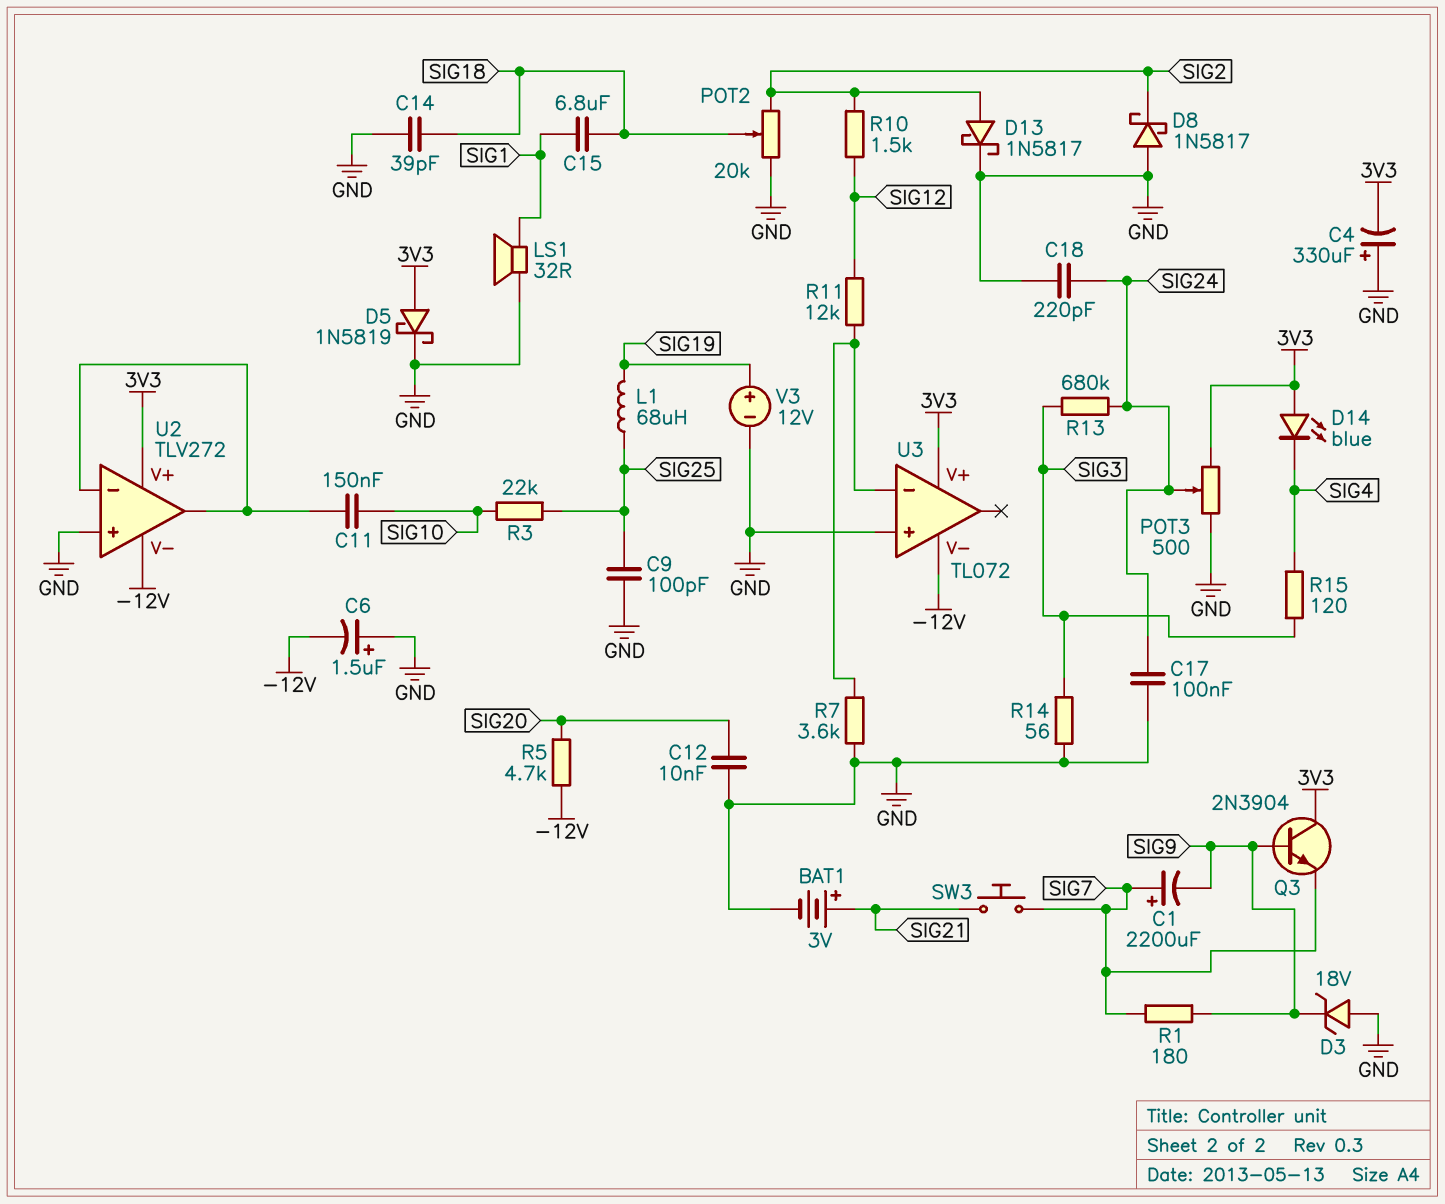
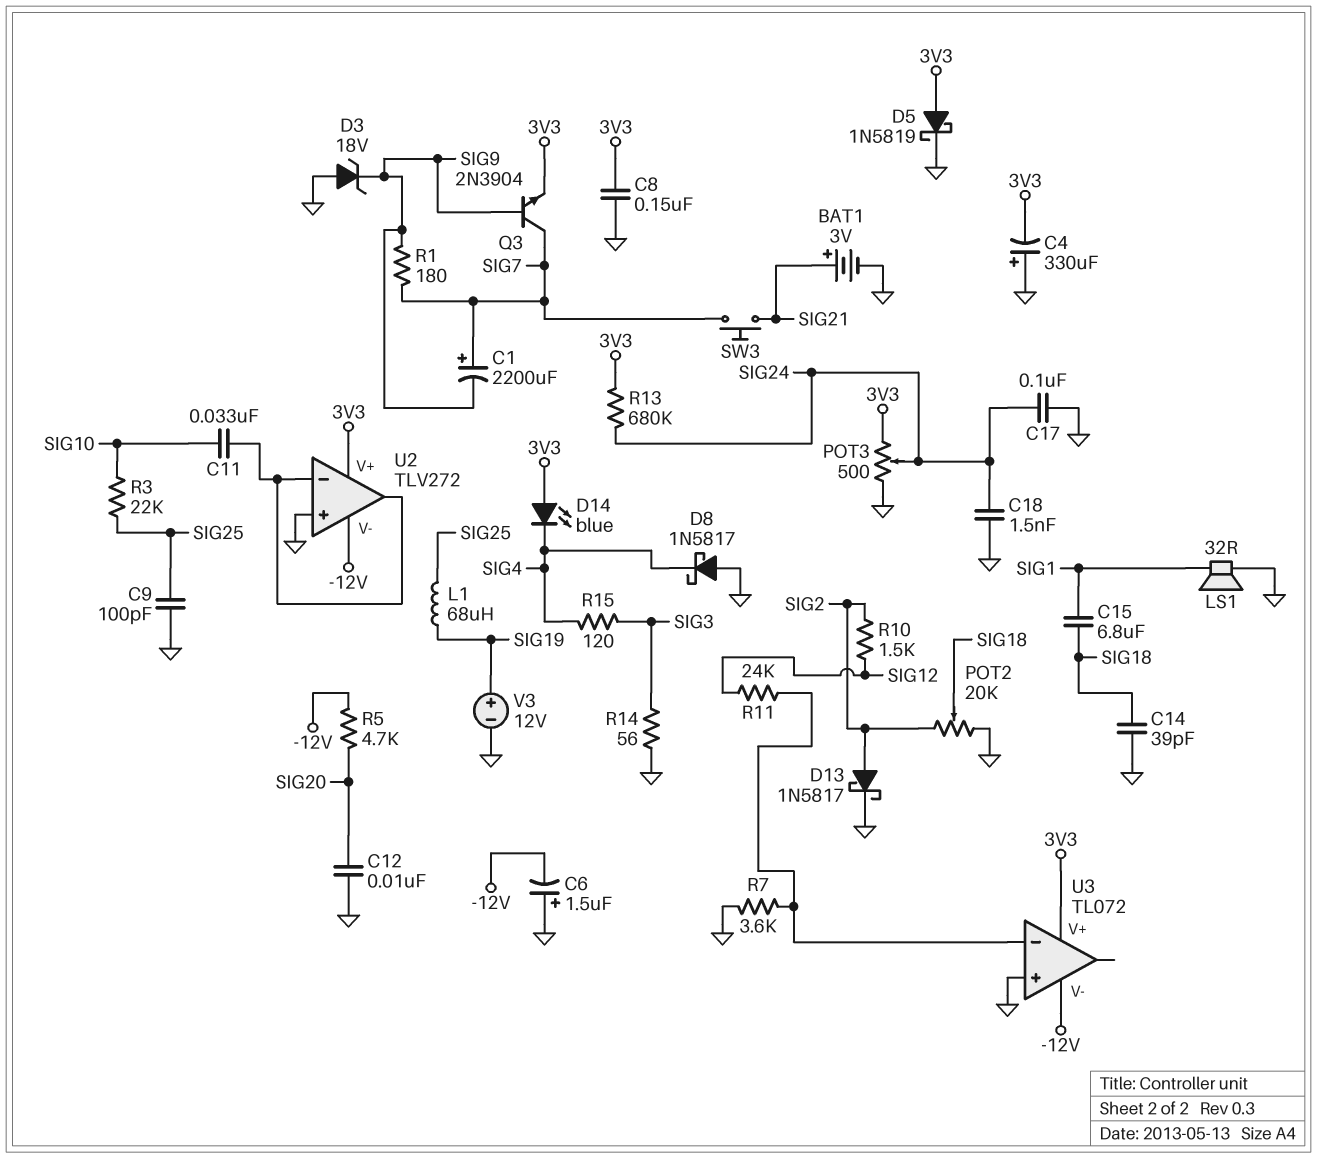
C8: none -> 150nF (3V3, GND)
C11: 150nF (SIG10, U2/in-) -> 33nF (SIG10, U2/in-)
C18: 220pF (GND, SIG24) -> 1.5nF (GND, SIG24)
D8: schottky 1N5817 (A GND, K SIG2) -> schottky 1N5817 (A GND, K SIG4)
Q3: NPN 2N3904 (B SIG9, C 3V3, E SIG7) -> NPN 2N3904 (B SIG9, C SIG7, E 3V3)
R11: 12k (SIG12, U3/in-) -> 24k (SIG12, U3/in-)
R13: 680k (SIG3, SIG24) -> 680k (3V3, SIG24)

